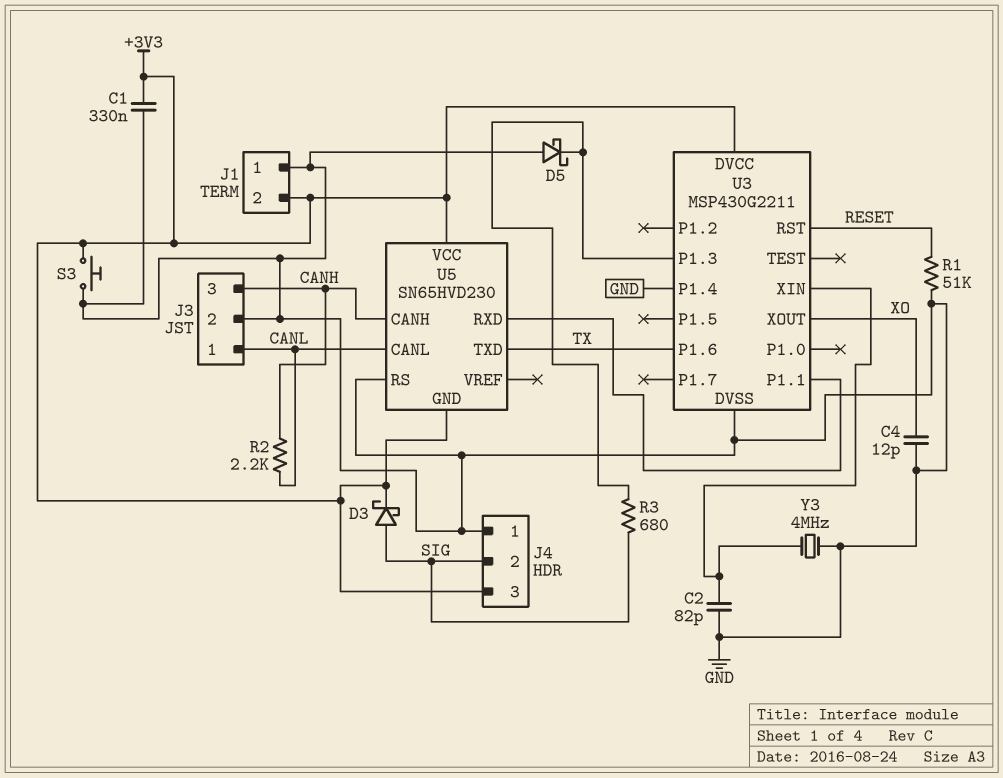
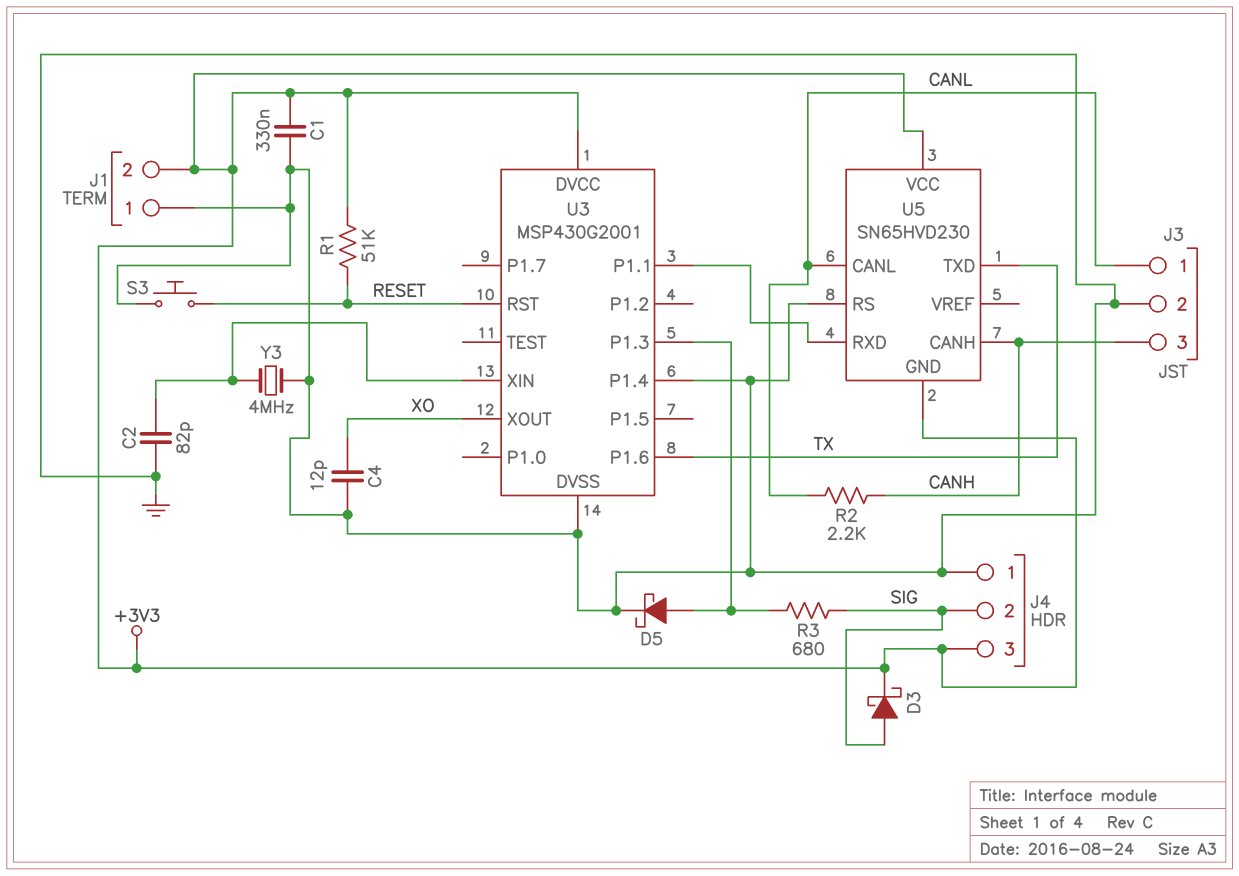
D5: schottky (A GND, K U3/P1.3) -> schottky (A U3/P1.3, K GND)
R1: 51k (GND, RESET) -> 51k (+3V3, RESET)
S3: button (+3V3, GND) -> button (GND, RESET)
U3: MSP430G2211 -> MSP430G2001

